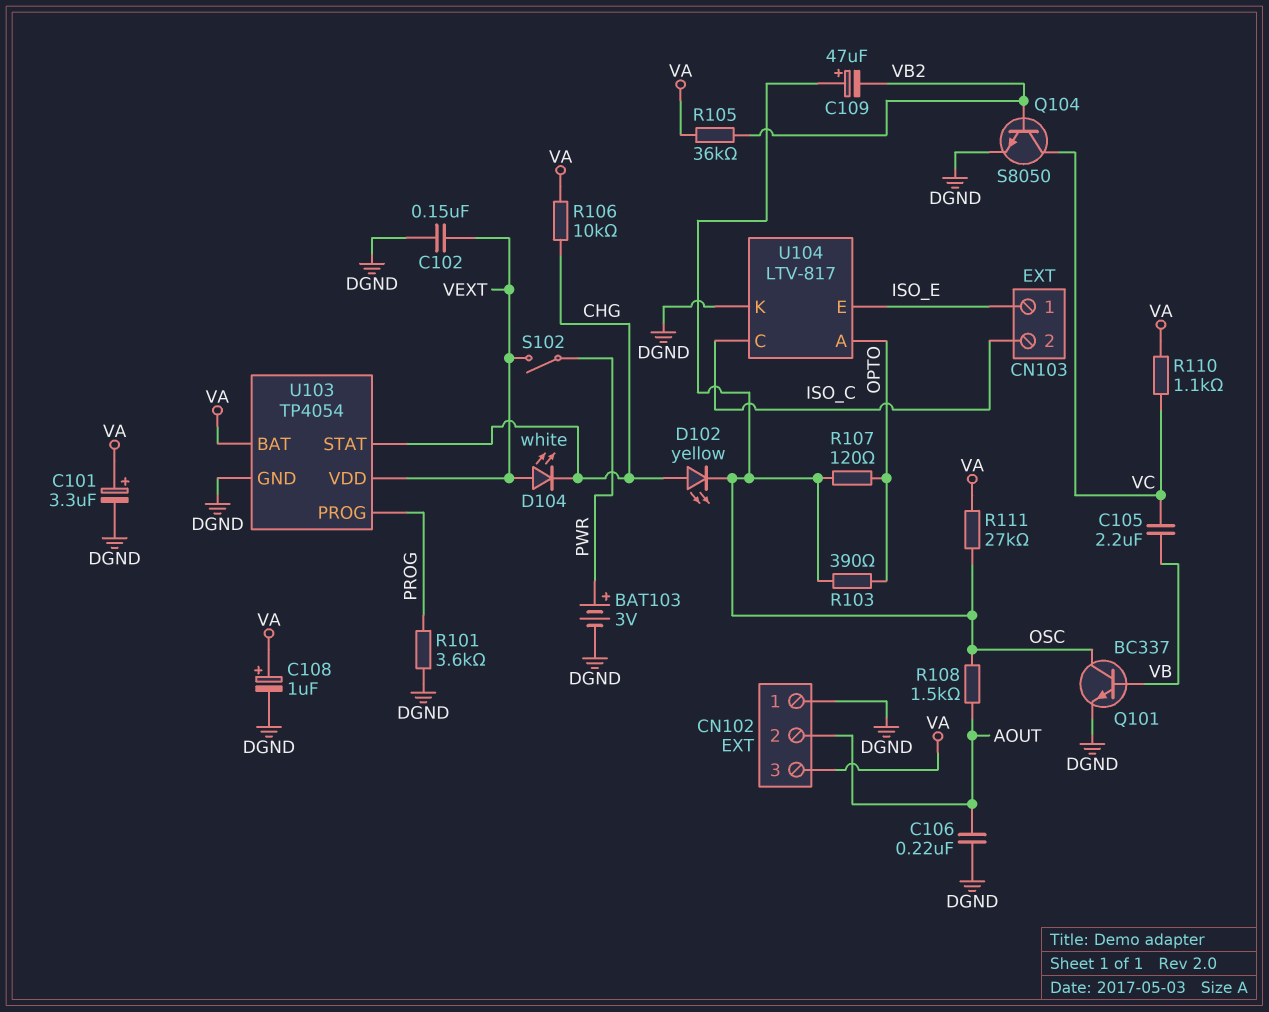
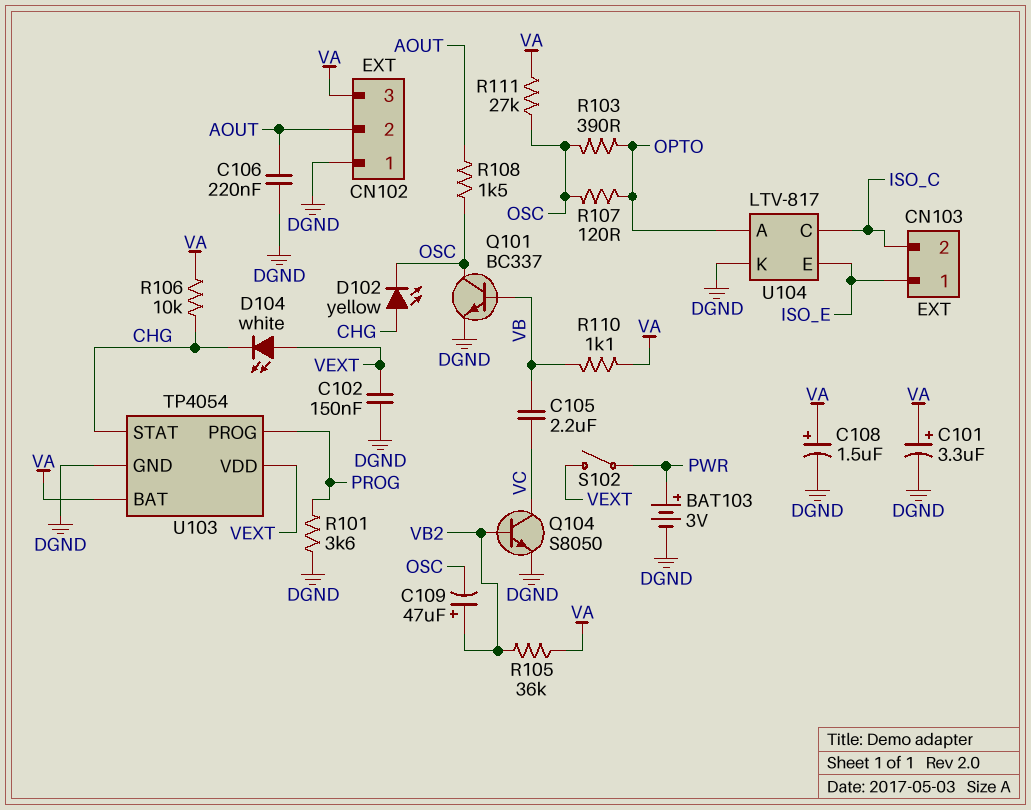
C108: 1uF (plus VA, minus DGND) -> 1.5uF (plus VA, minus DGND)
C109: 47uF (plus OSC, minus VB2) -> 47uF (plus VB2, minus OSC)
R110: 1.1k (VA, VC) -> 1.1k (VA, VB)

